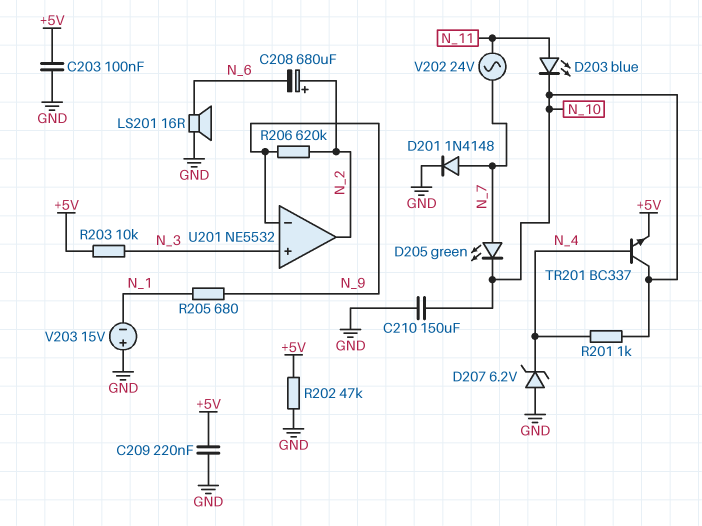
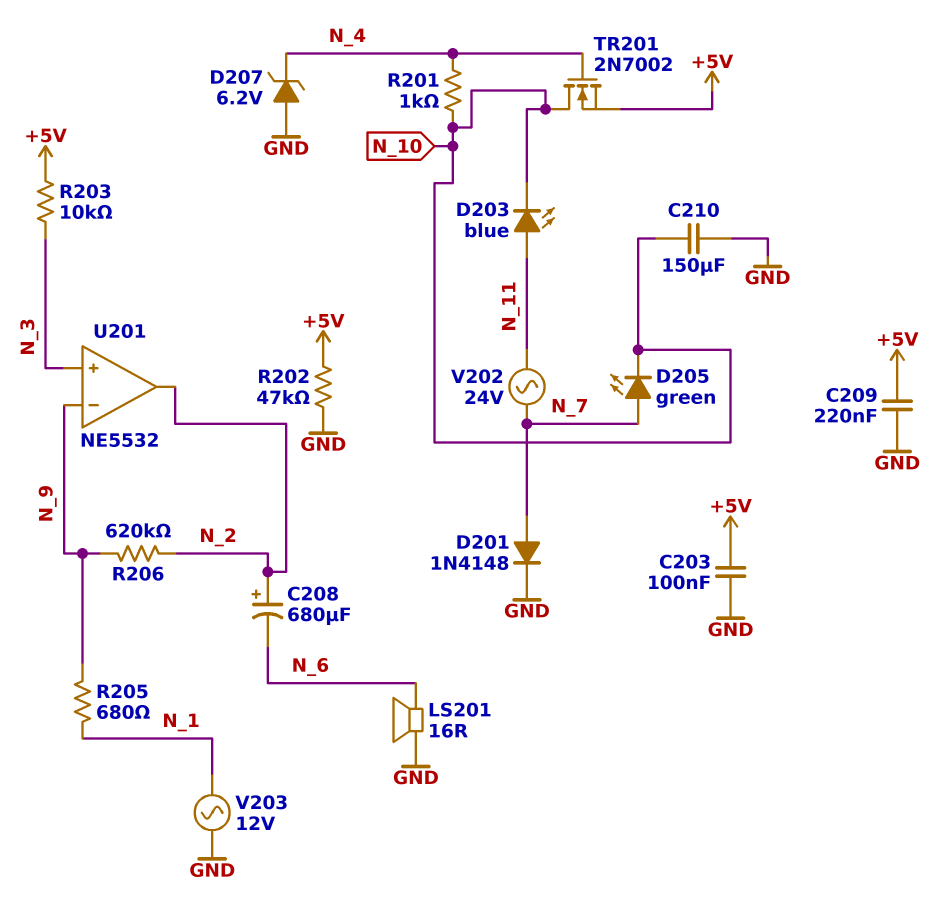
TR201: NPN BC337 (B N_4, C N_10, E +5V) -> NMOS 2N7002 (G N_4, D N_10, S +5V)
V203: 15V (plus GND, minus N_1) -> AC 12V (GND, N_1)

